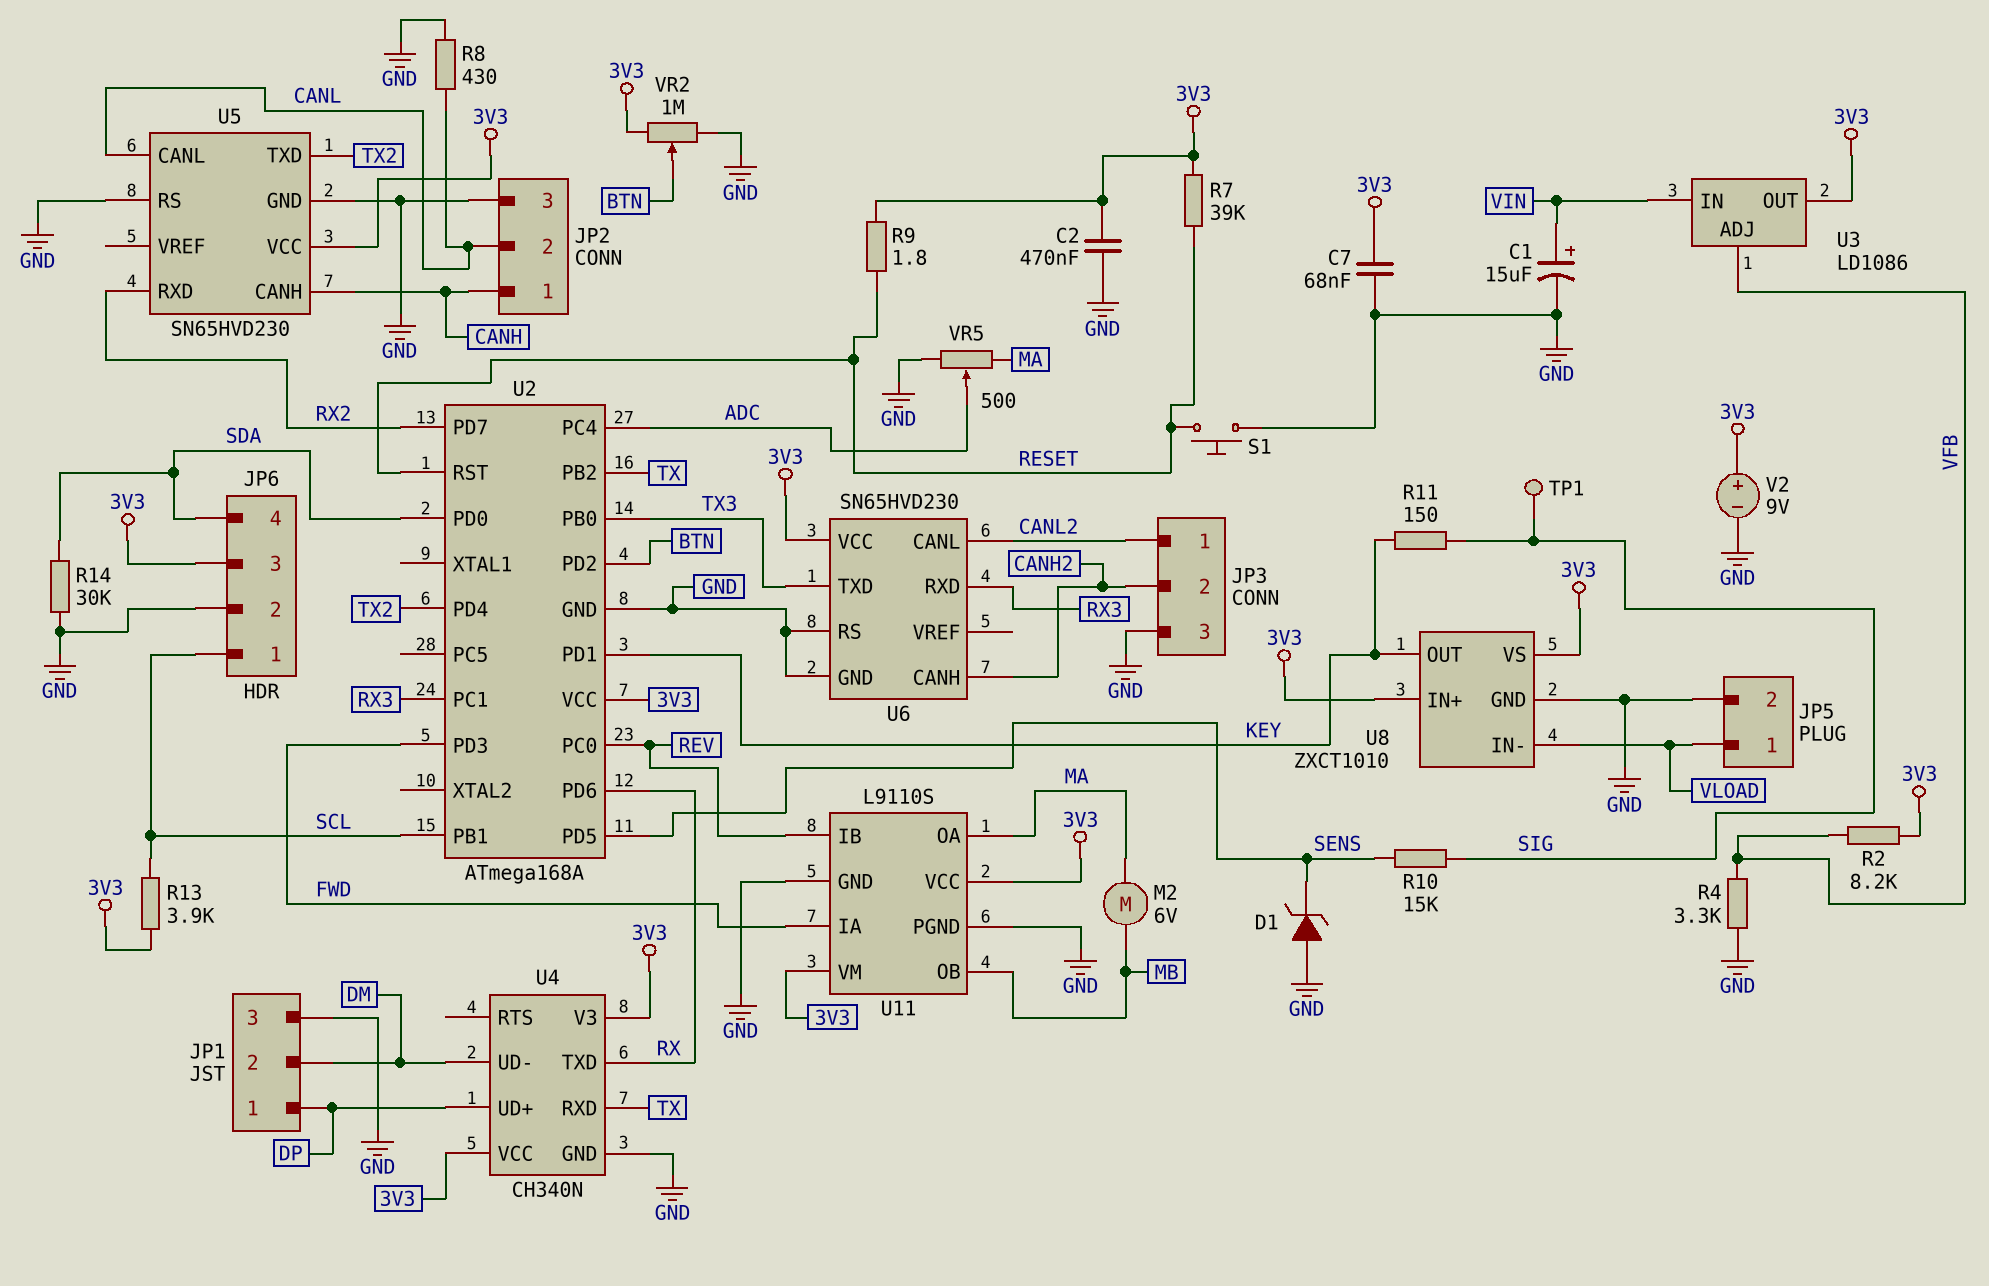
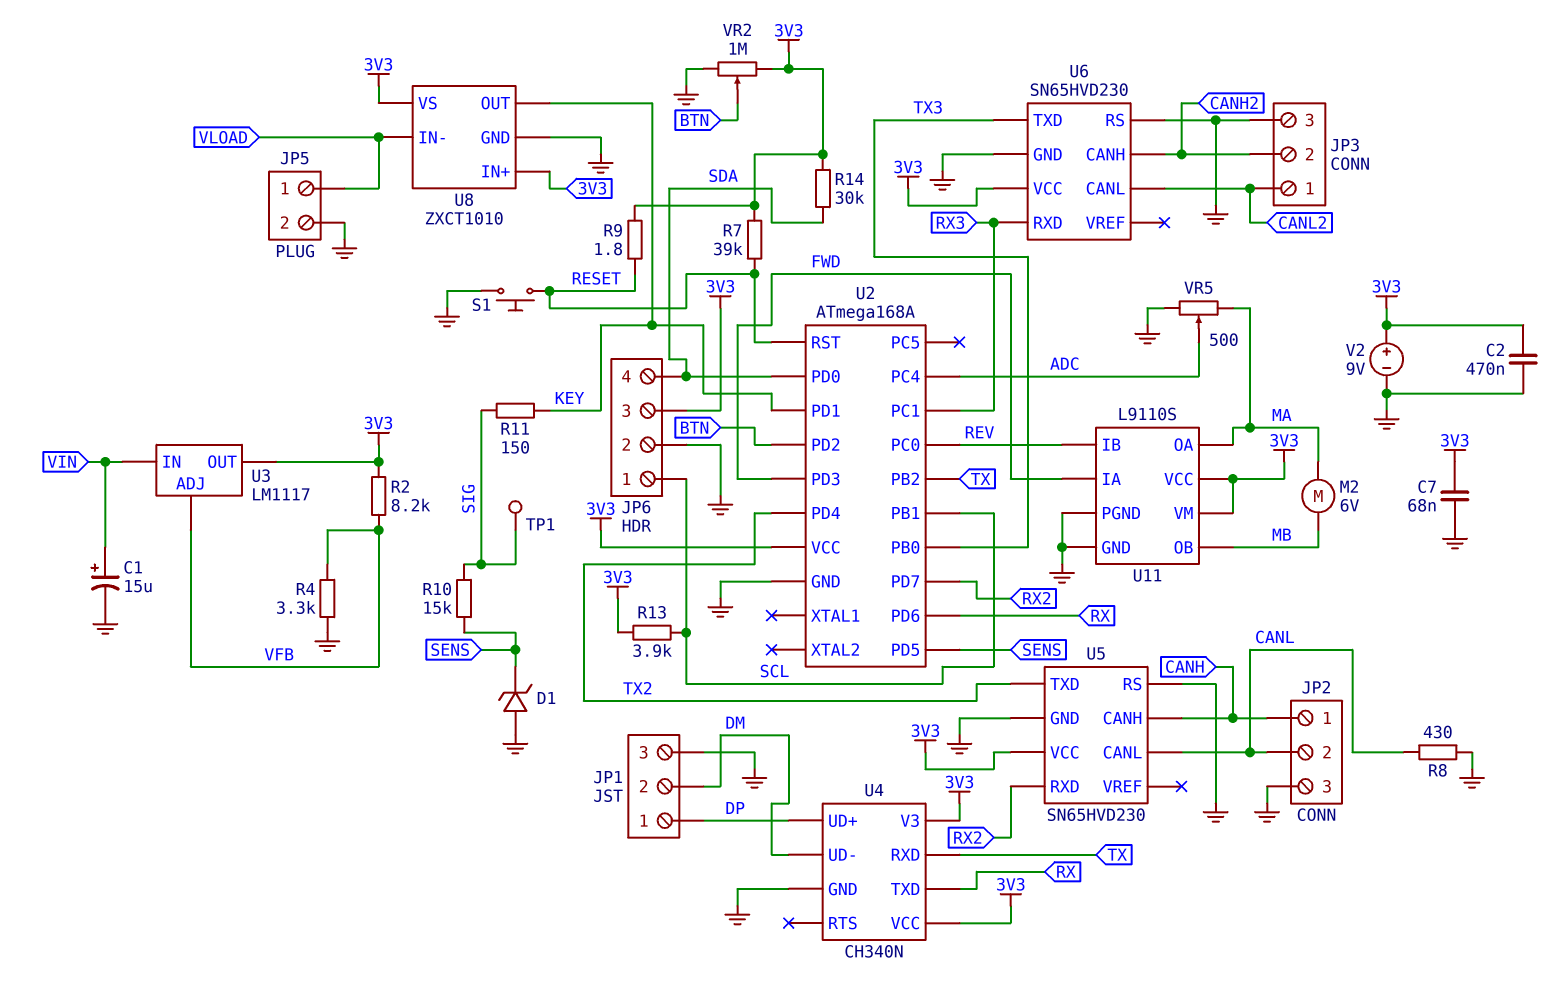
R14: 30k (GND, SDA) -> 30k (3V3, SDA)
U3: LD1086 -> LM1117

